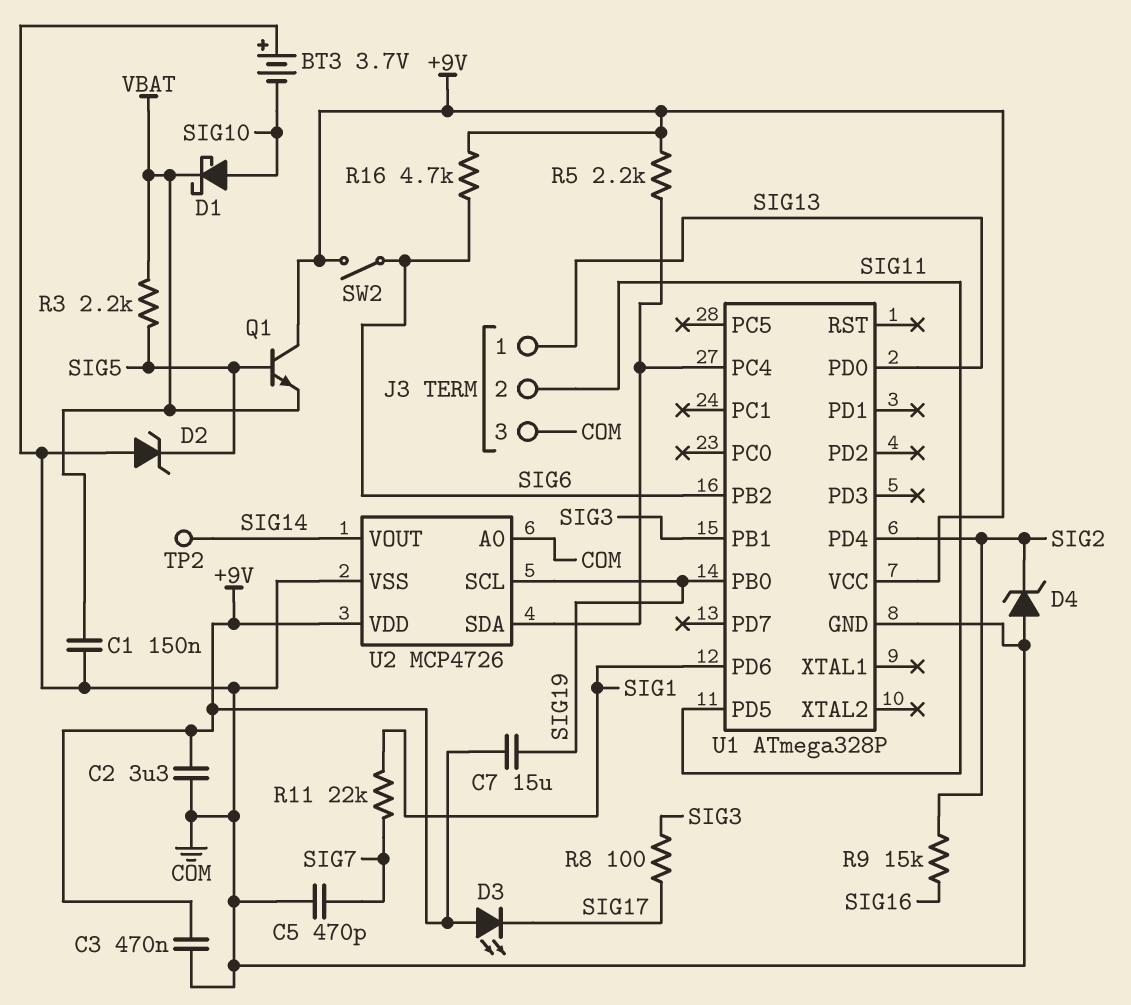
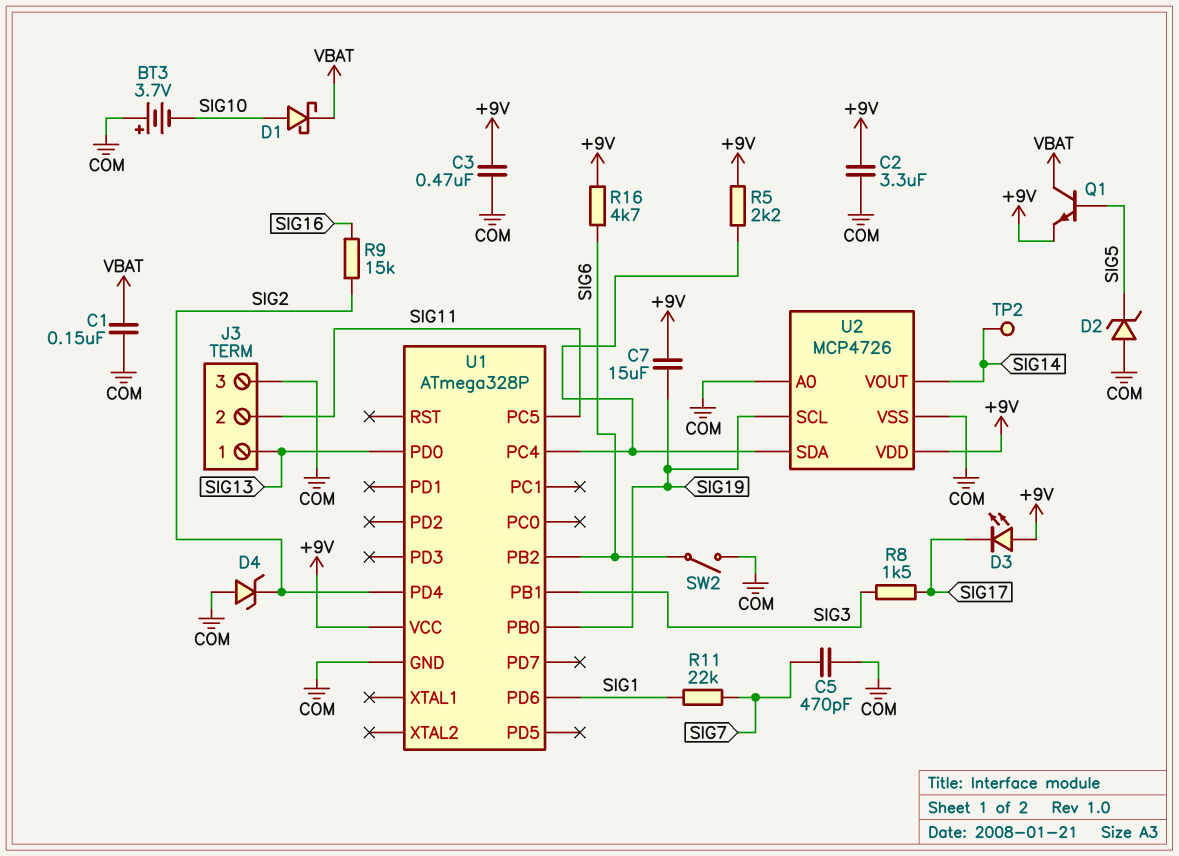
Q1: NPN (B SIG5, C +9V, E VBAT) -> NPN (B SIG5, C VBAT, E +9V)
R3: 2.2k (SIG5, VBAT) -> none
R8: 100 (SIG3, SIG17) -> 1.5k (SIG3, SIG17)
SW2: switch (+9V, SIG6) -> switch (COM, SIG6)
U1 pin PC5: none -> SIG11
U1 pin PD5: SIG11 -> none

